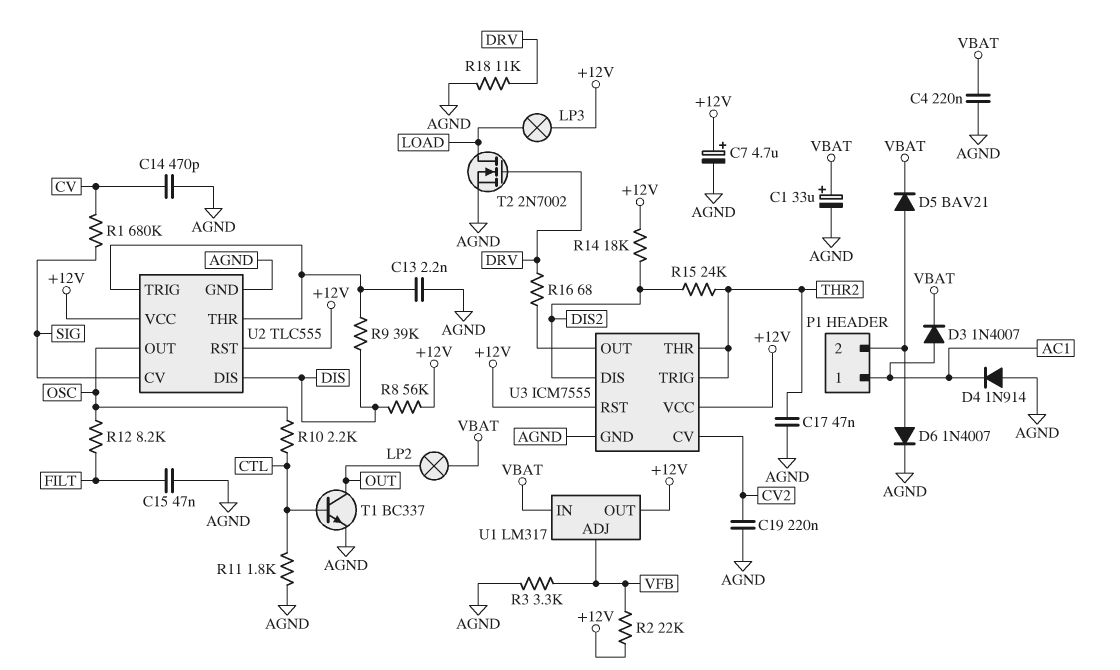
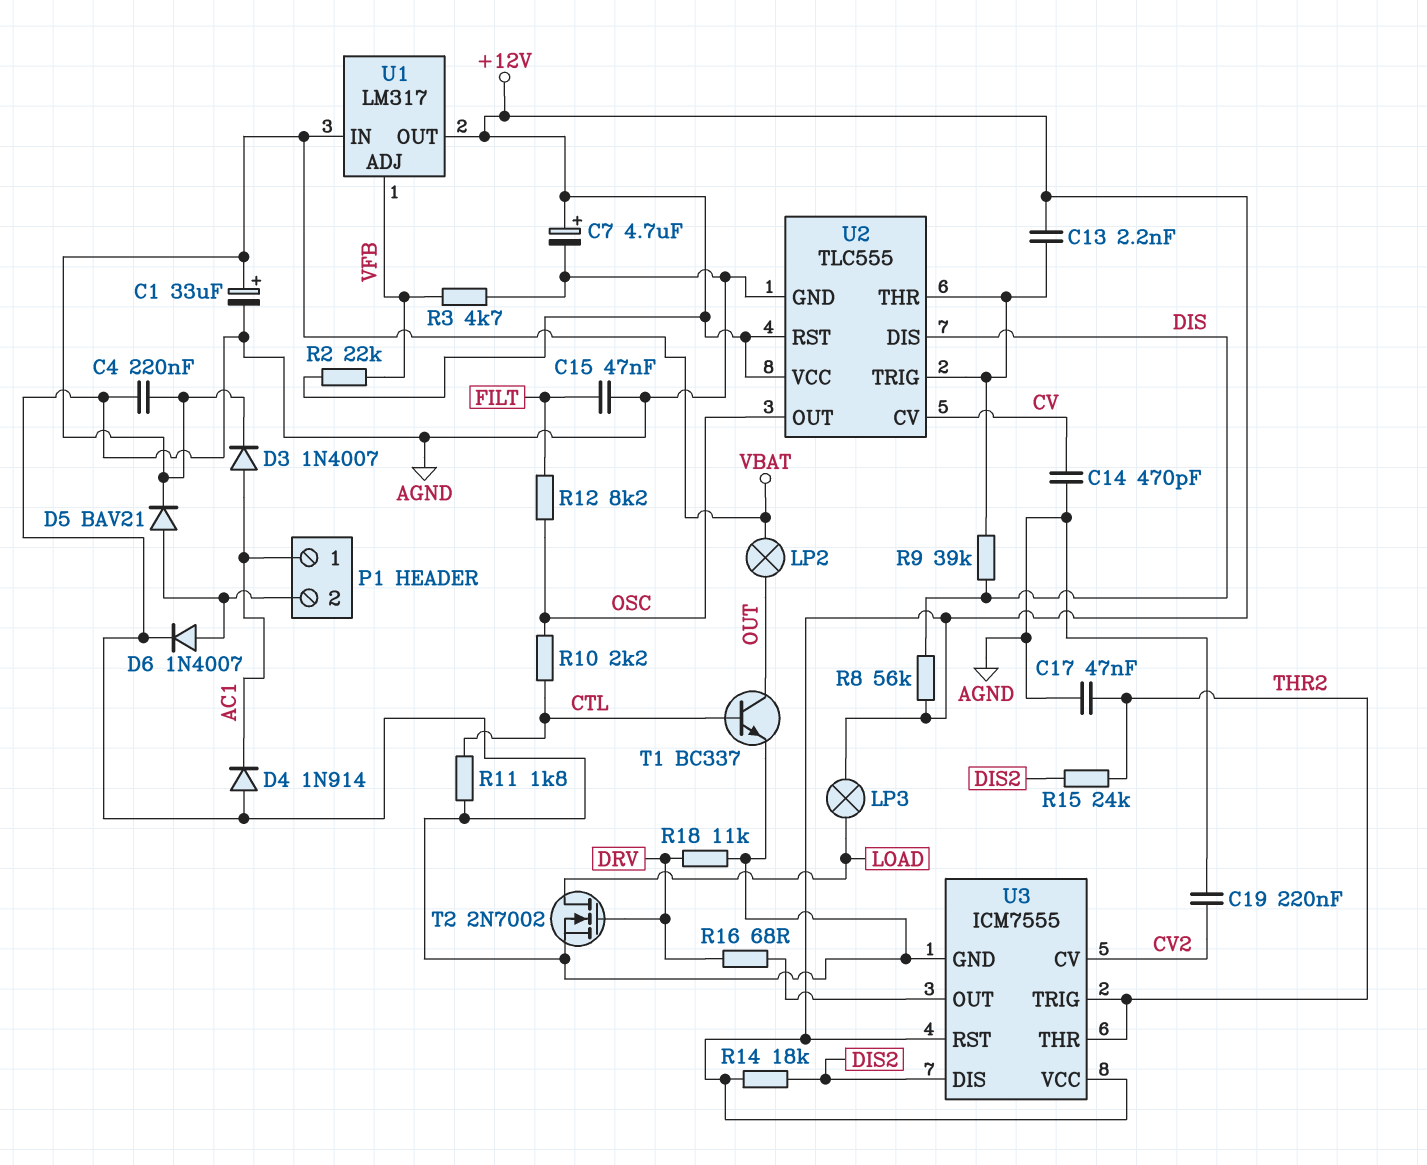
C13: 2.2nF (AGND, U2/THR) -> 2.2nF (+12V, U2/THR)
R1: 680k (CV, SIG) -> none
R3: 3.3k (AGND, VFB) -> 4.7k (AGND, VFB)
U2 pin CV: SIG -> CV

